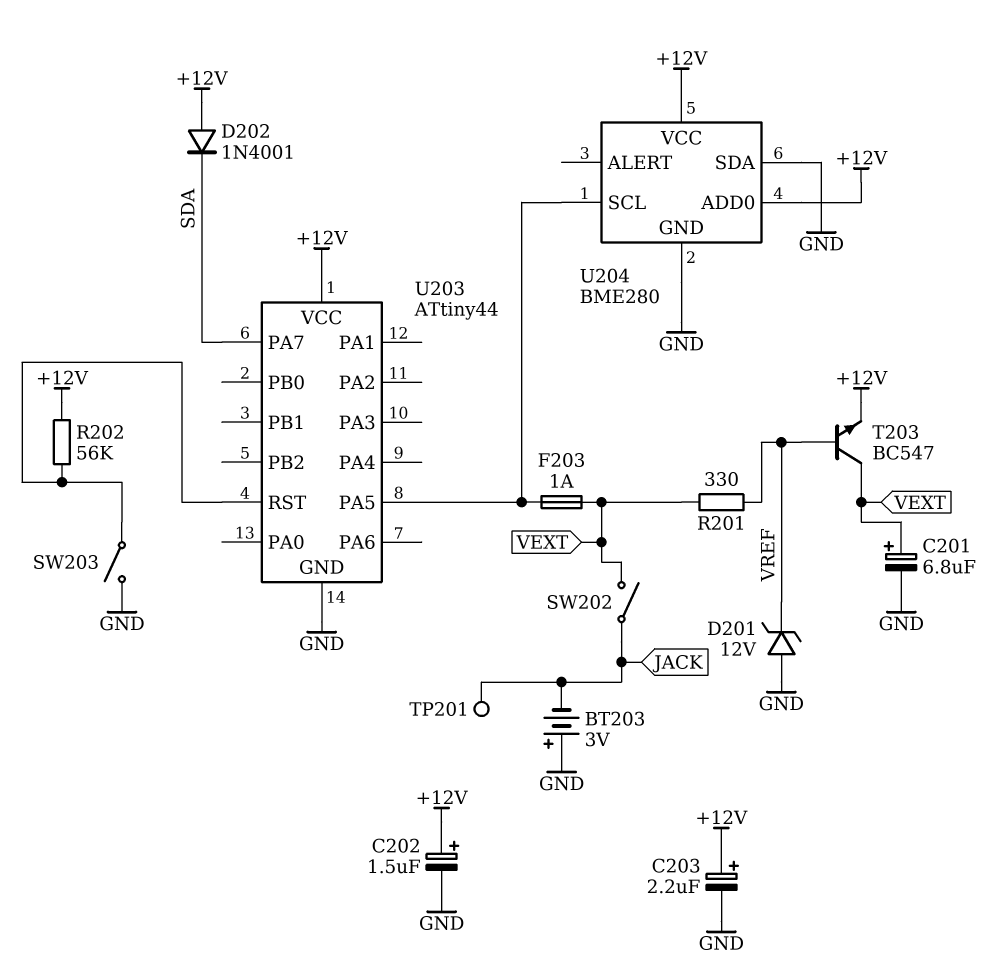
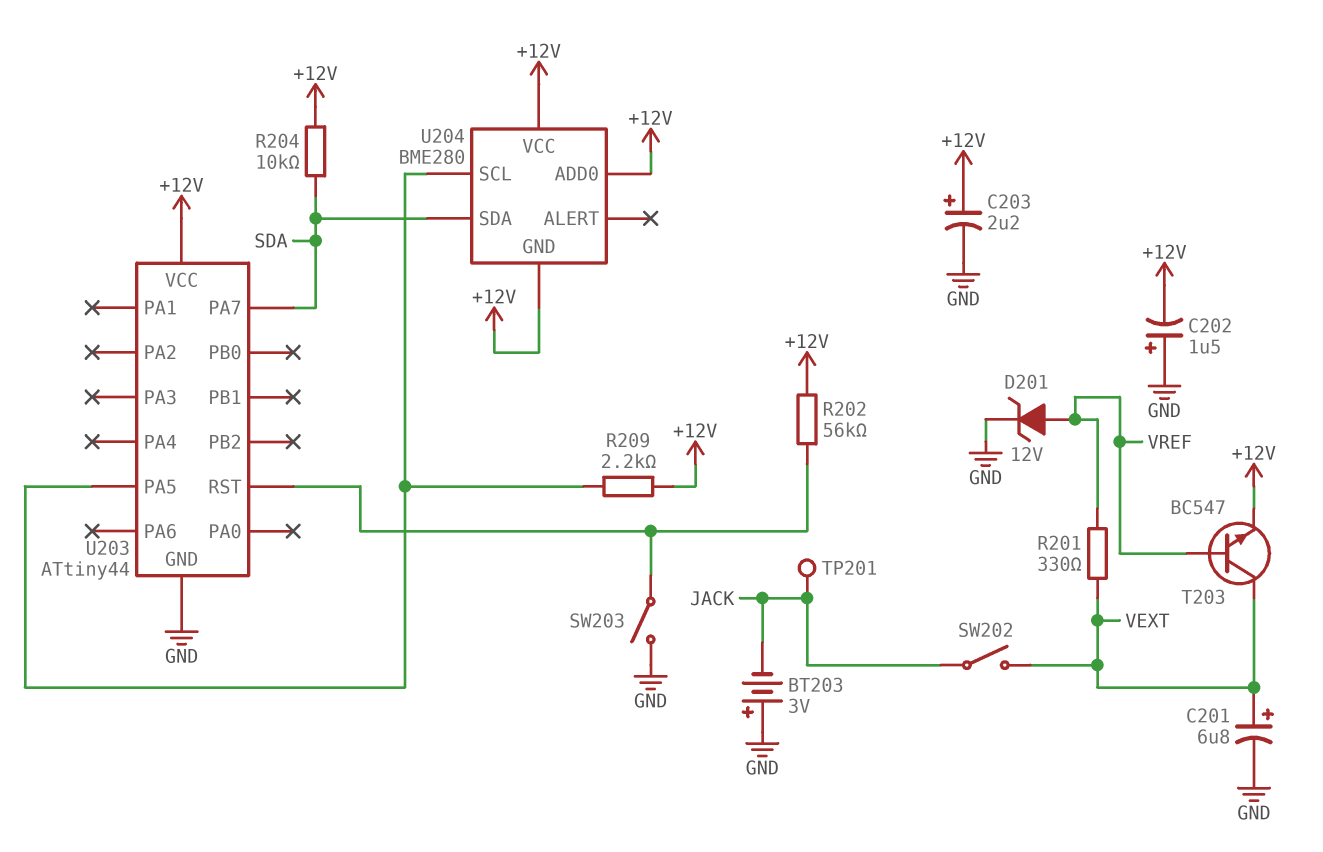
C202: 1.5uF (plus +12V, minus GND) -> 1.5uF (plus GND, minus +12V)
D201: zener 12V (A GND, K VREF) -> zener 12V (A VREF, K GND)
D202: diode 1N4001 (A +12V, K SDA) -> none
F203: 1A (U203/PA5, VEXT) -> none
R204: none -> 10k (+12V, SDA)
R209: none -> 2.2k (+12V, U203/PA5)
U204 pin GND: GND -> +12V
U204 pin SDA: GND -> SDA

